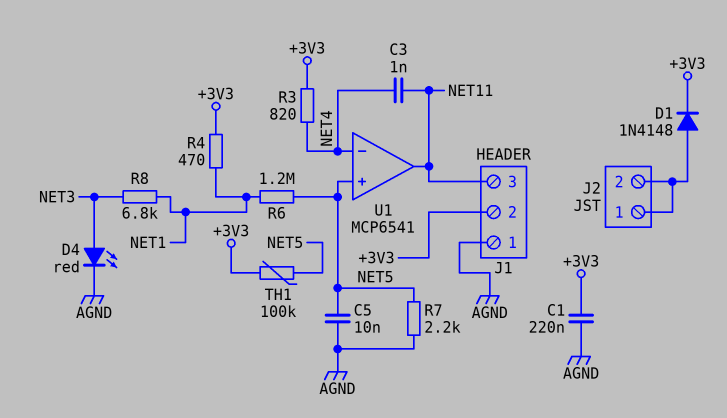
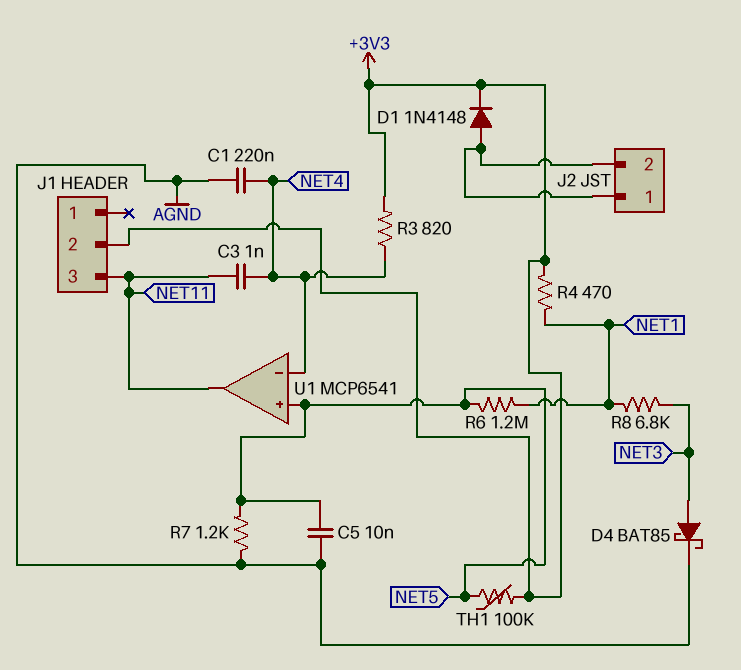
C1: 220nF (+3V3, AGND) -> 220nF (AGND, NET4)
D4: LED red (A NET3, K AGND) -> schottky BAT85 (A NET3, K AGND)
J1 pin 1: AGND -> none
R7: 2.2k (AGND, NET5) -> 1.2k (AGND, NET5)

